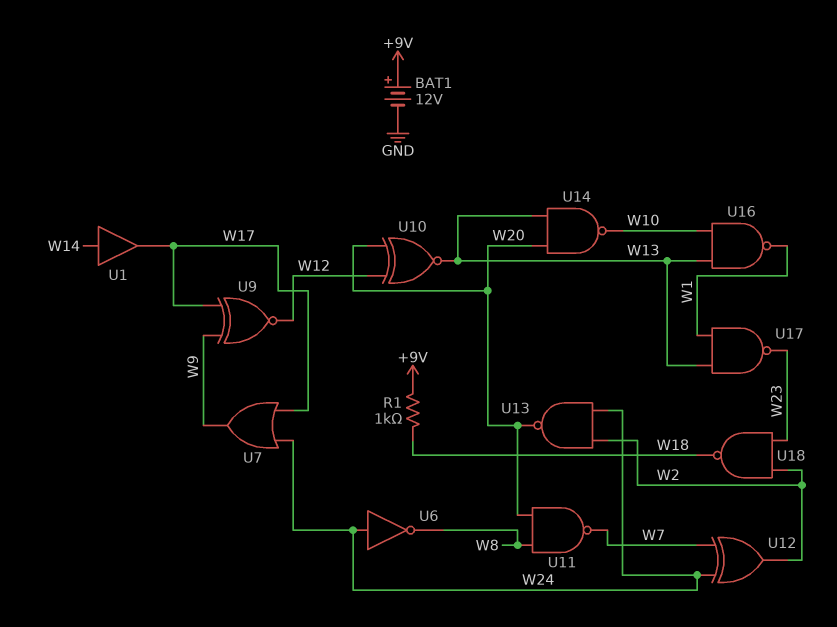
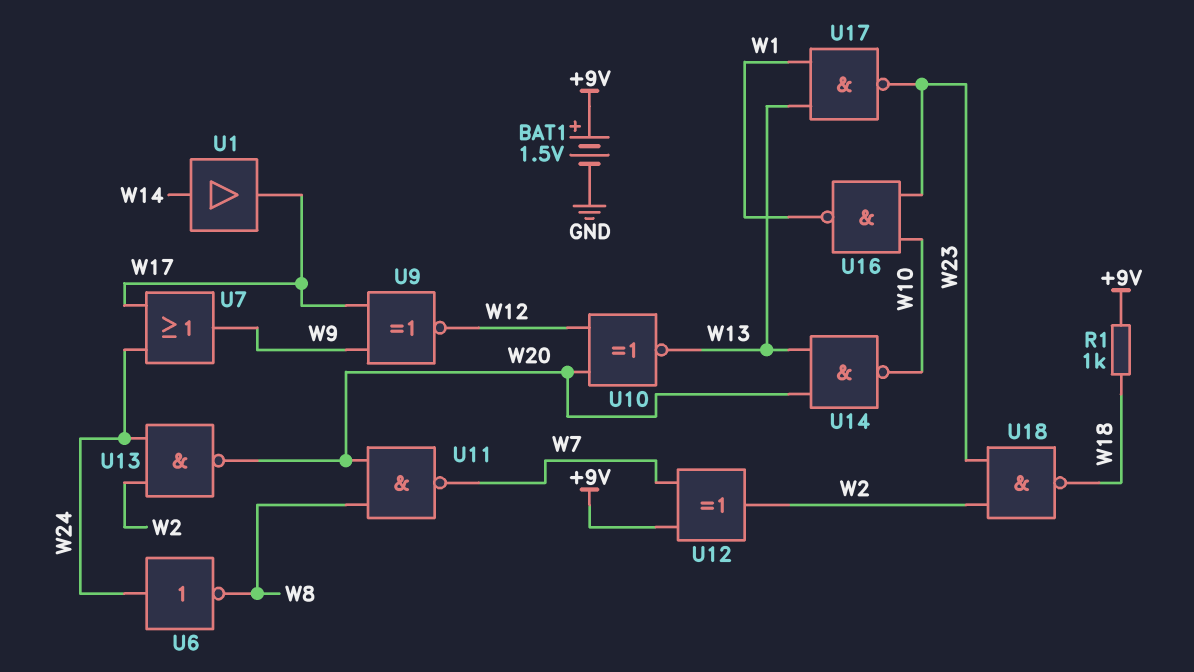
BAT1: 12V (plus +9V, minus GND) -> 1.5V (plus +9V, minus GND)
U12: XOR (in W7, in W24, out W2) -> XOR (in +9V, in W7, out W2)
U16: NAND (in W10, in W13, out W1) -> NAND (in W10, in W23, out W1)

